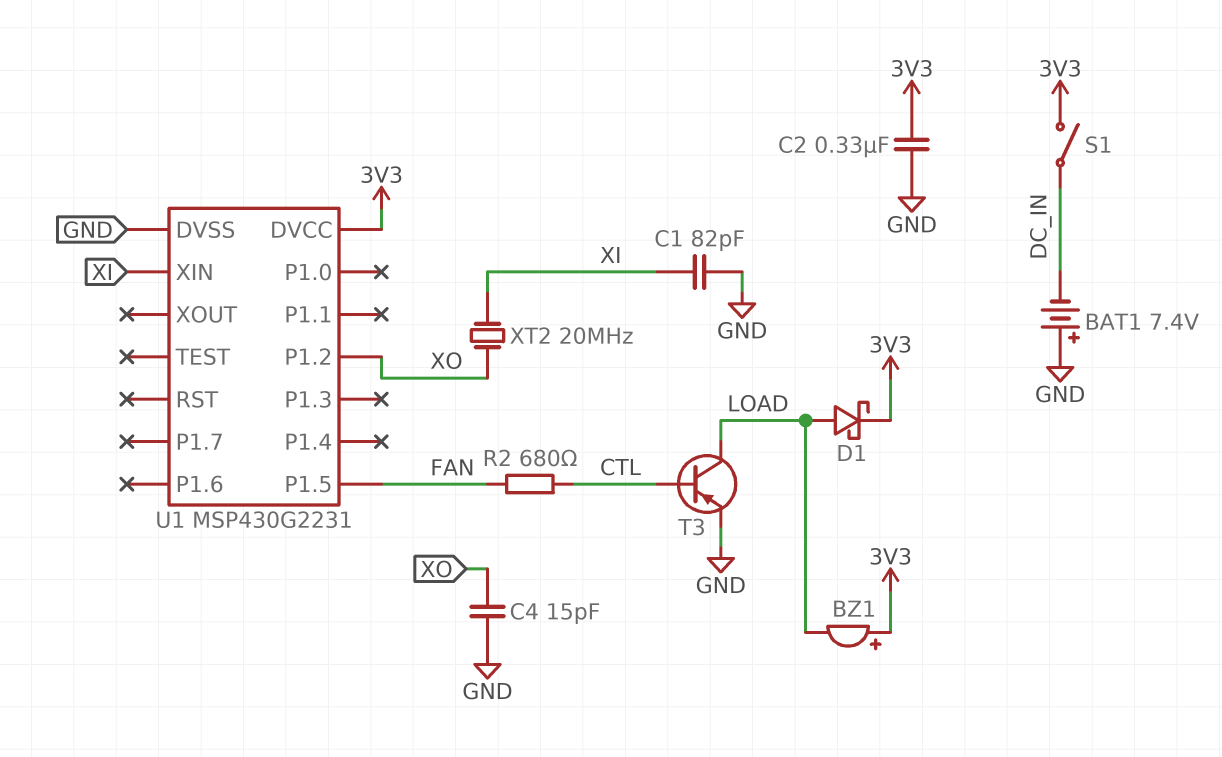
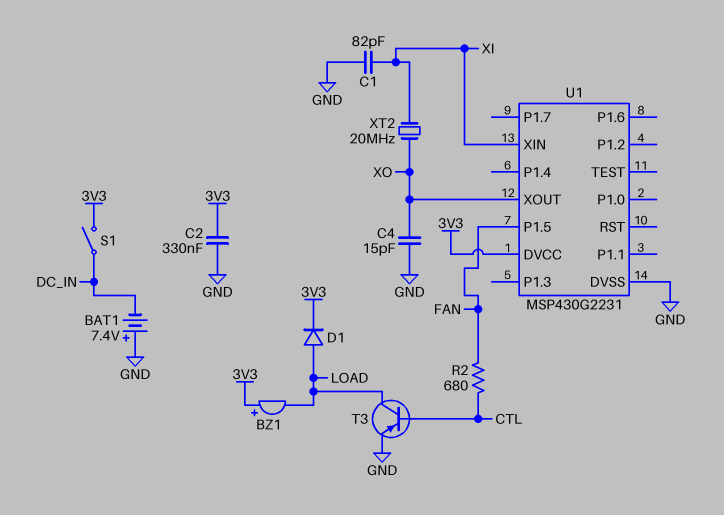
D1: schottky (A LOAD, K 3V3) -> diode (A LOAD, K 3V3)
U1 pin P1.2: XO -> none
U1 pin XOUT: none -> XO

